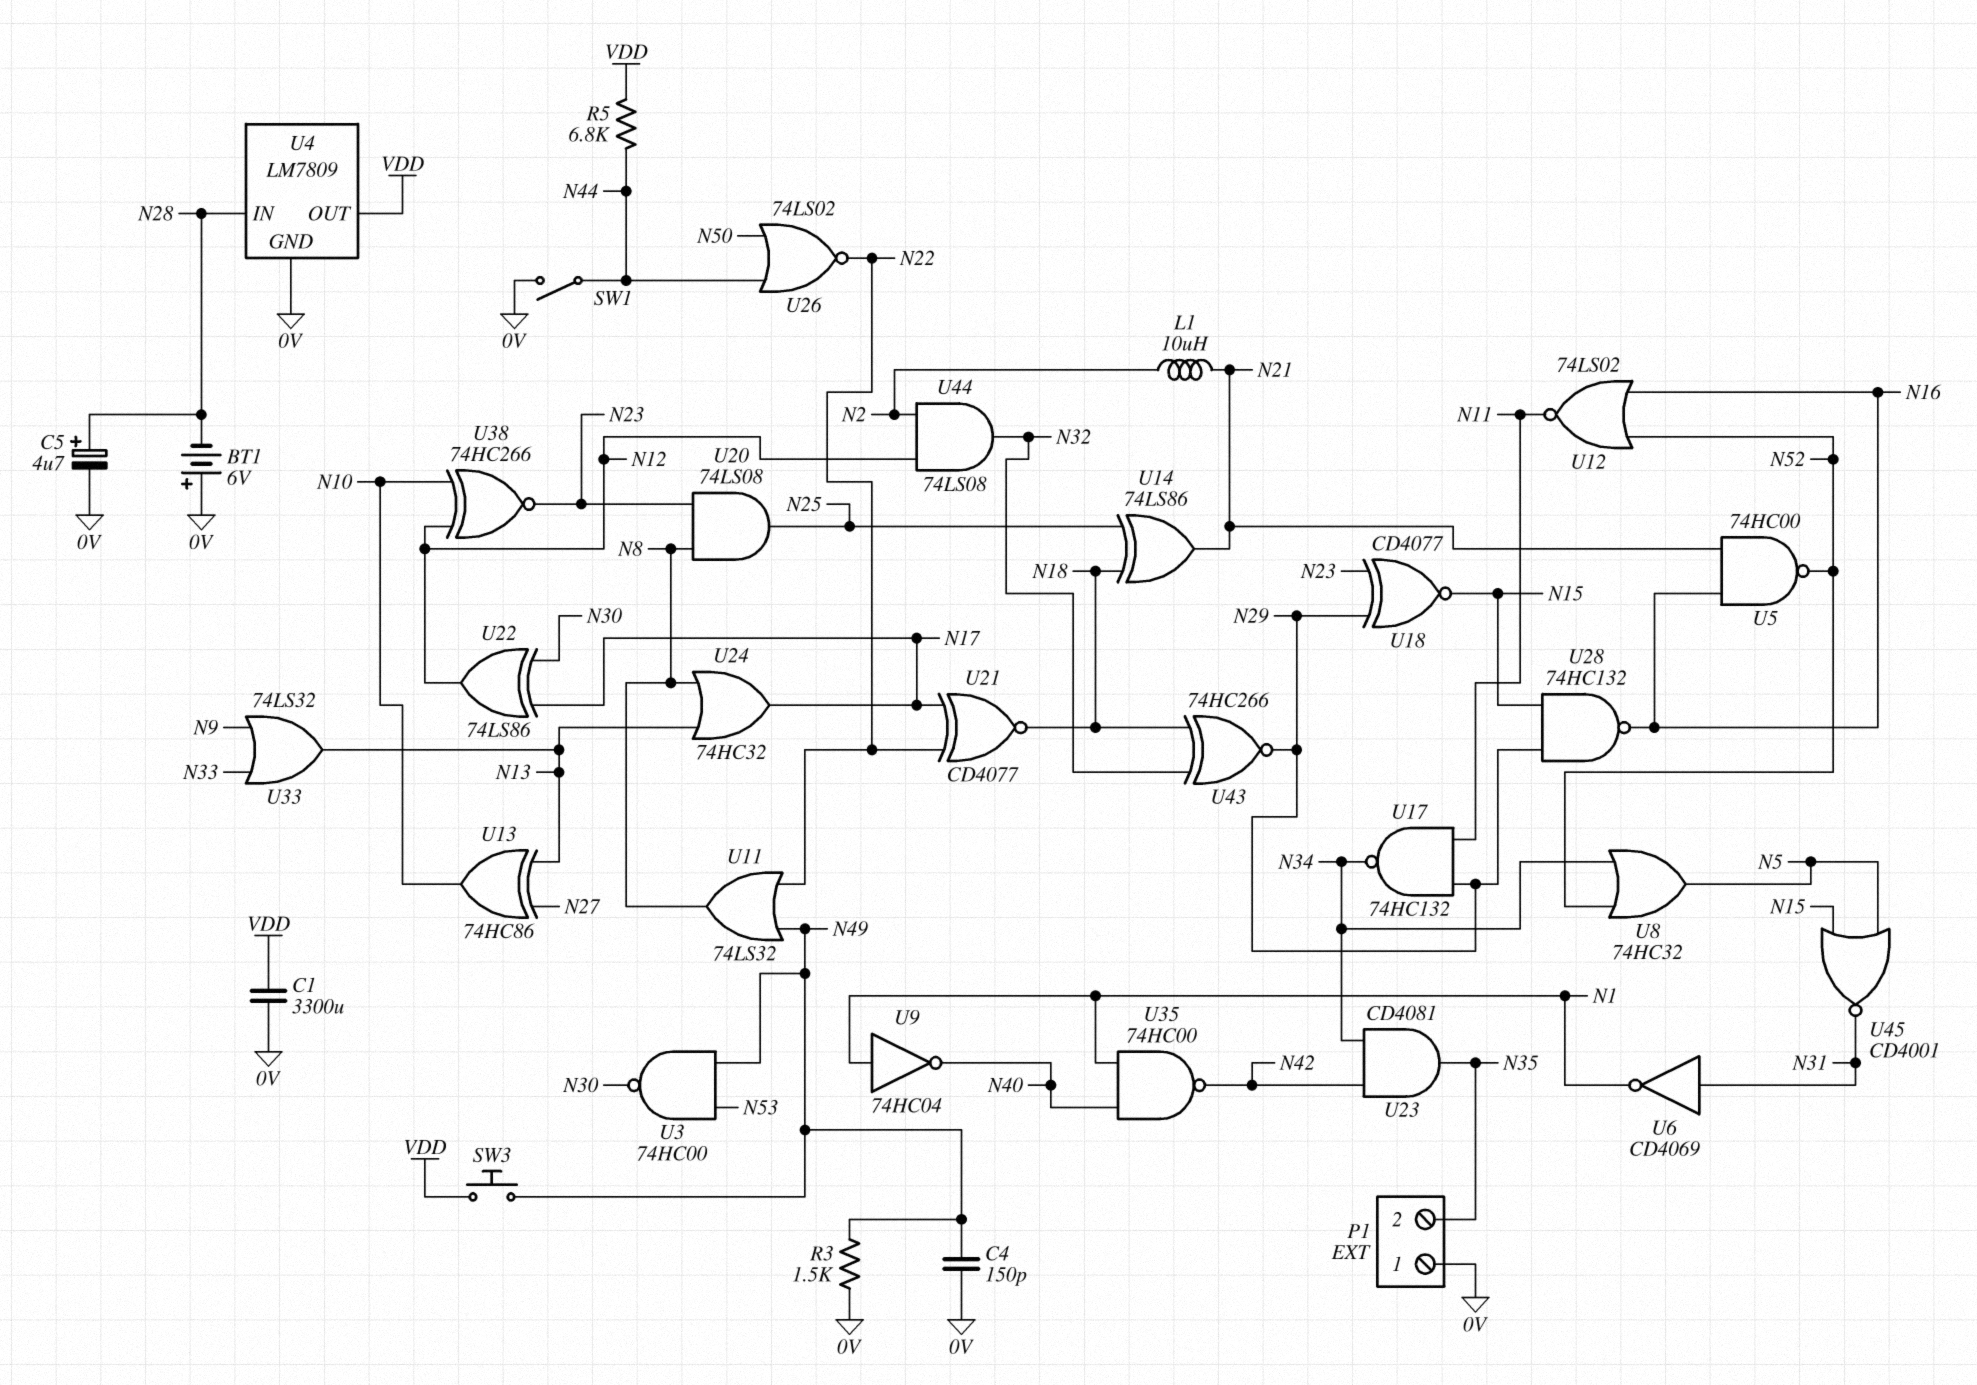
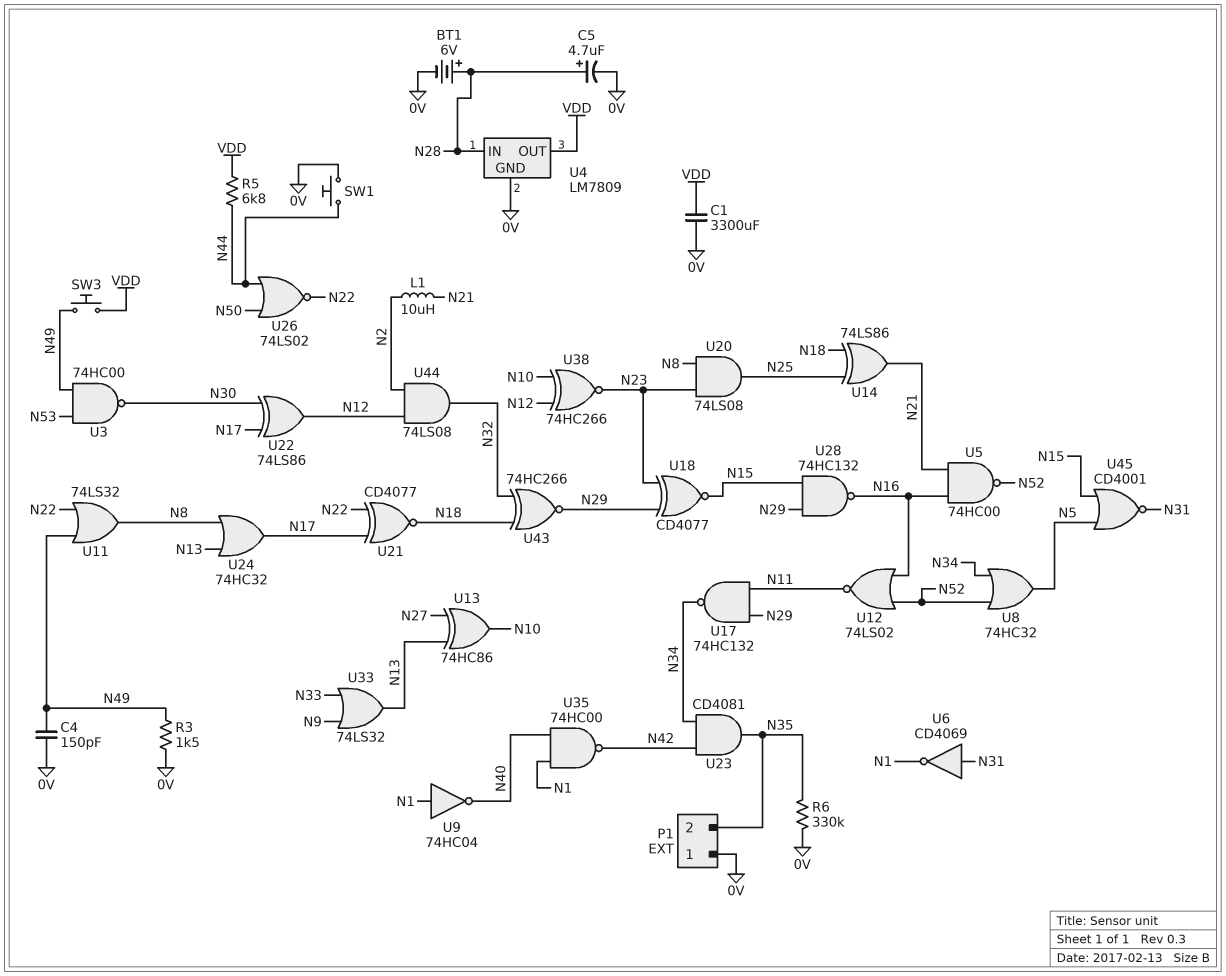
BT1: 6V (plus 0V, minus N28) -> 6V (plus N28, minus 0V)
R6: none -> 330k (0V, N35)
SW1: switch (0V, N44) -> button (0V, N44)

